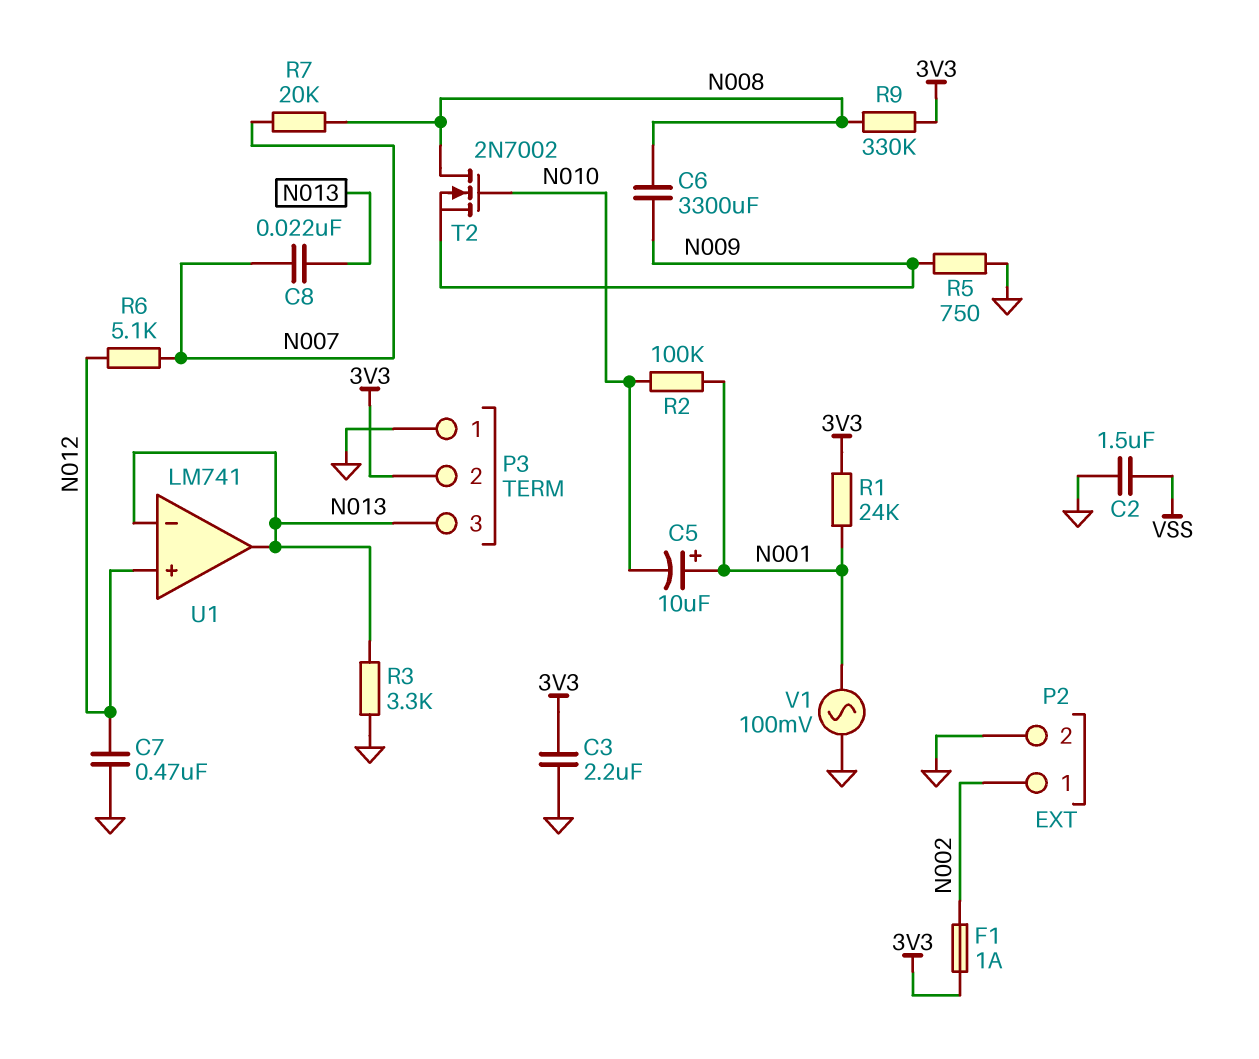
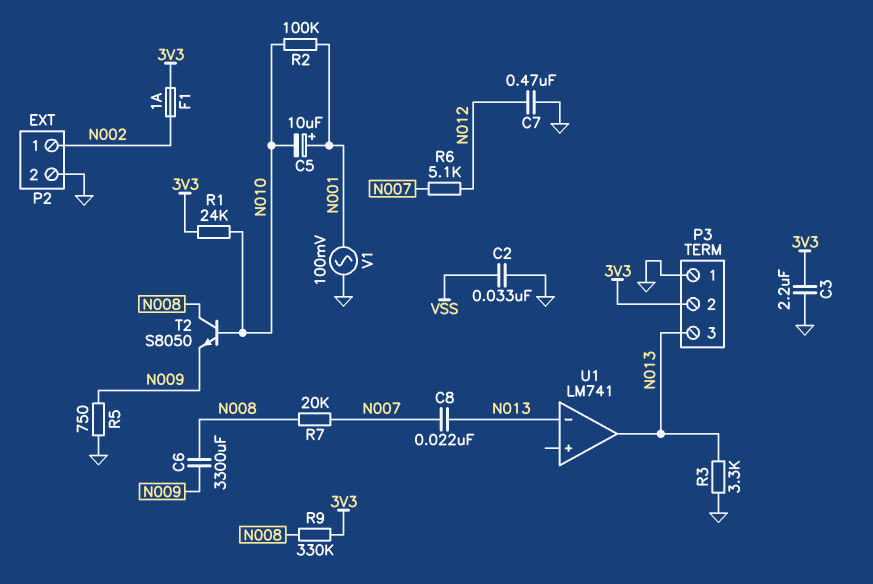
C2: 1.5uF (GND, VSS) -> 33nF (GND, VSS)
R1: 24k (3V3, N001) -> 24k (3V3, N010)
T2: NMOS 2N7002 (G N010, D N008, S N009) -> NPN S8050 (B N010, C N008, E N009)
U1 pin in+: N012 -> none

